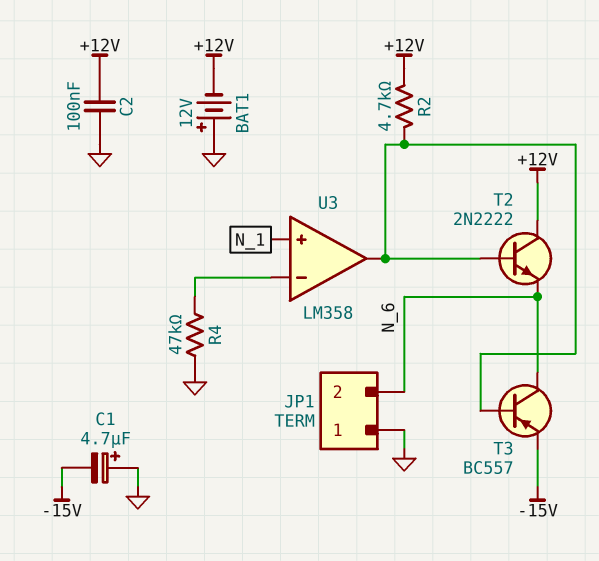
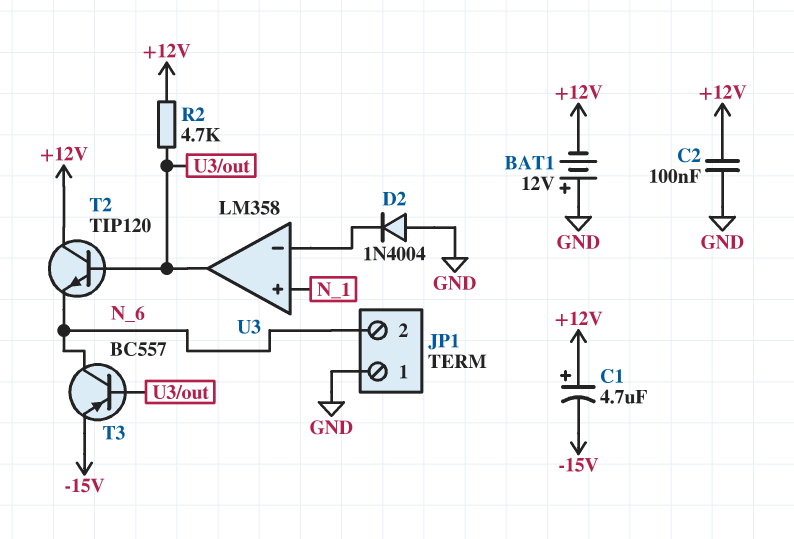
C1: 4.7uF (plus GND, minus -15V) -> 4.7uF (plus +12V, minus -15V)
D2: none -> diode 1N4004 (A GND, K U3/in-)
R4: 47k (GND, U3/in-) -> none
T2: NPN 2N2222 (B U3/out, C +12V, E N_6) -> NPN TIP120 (B U3/out, C +12V, E N_6)

